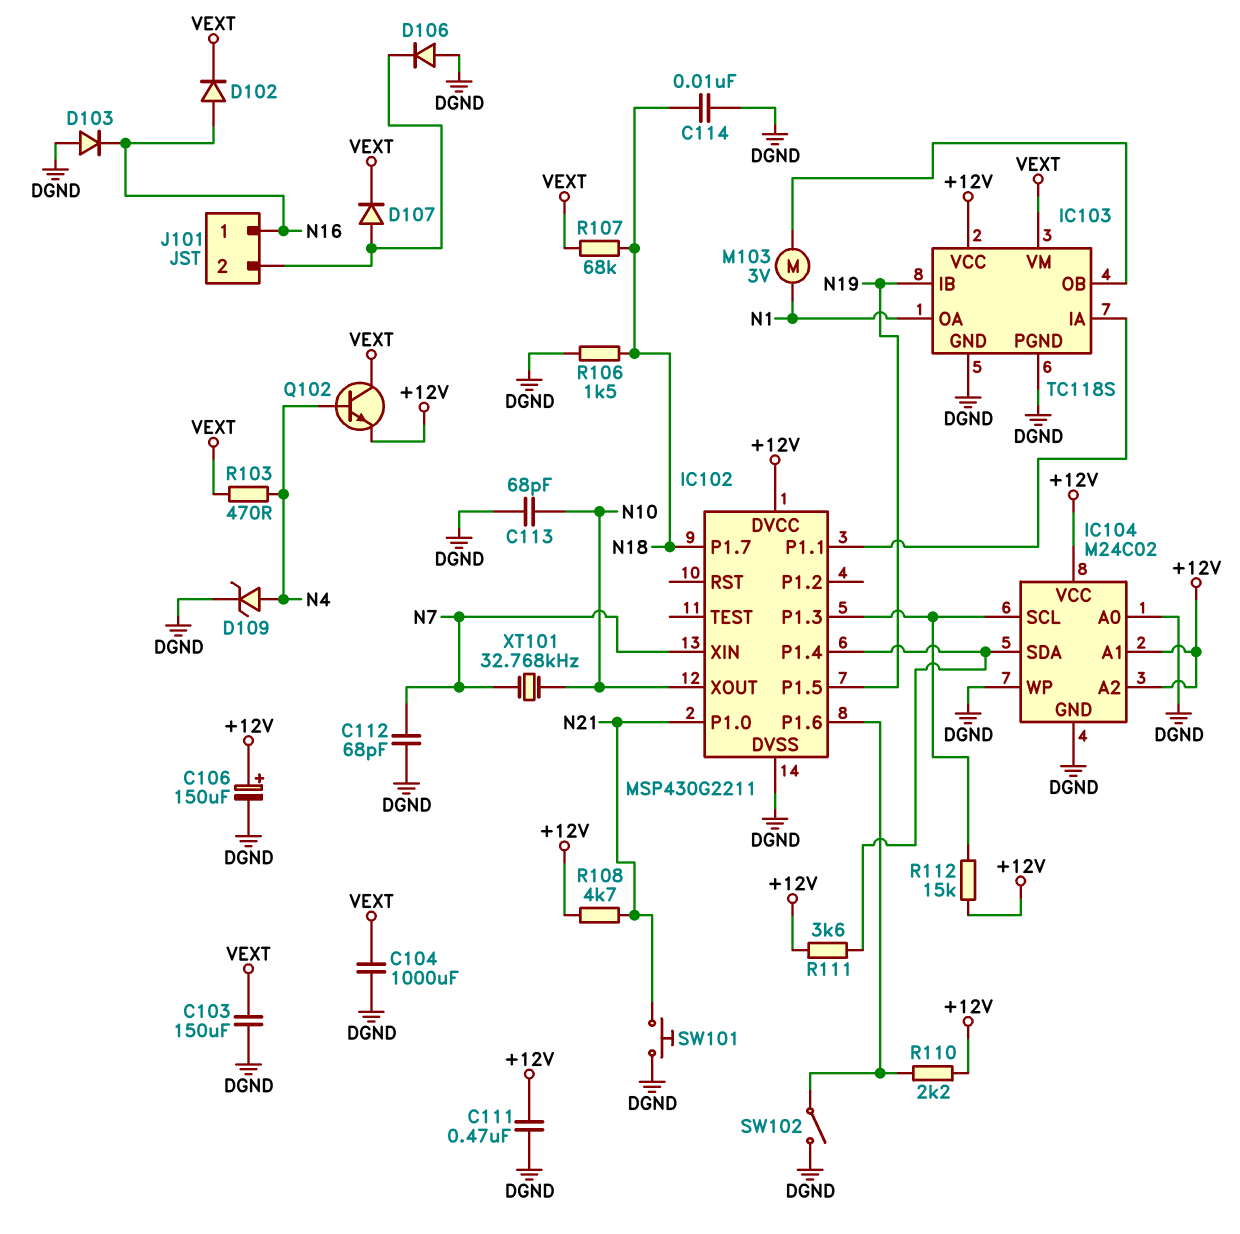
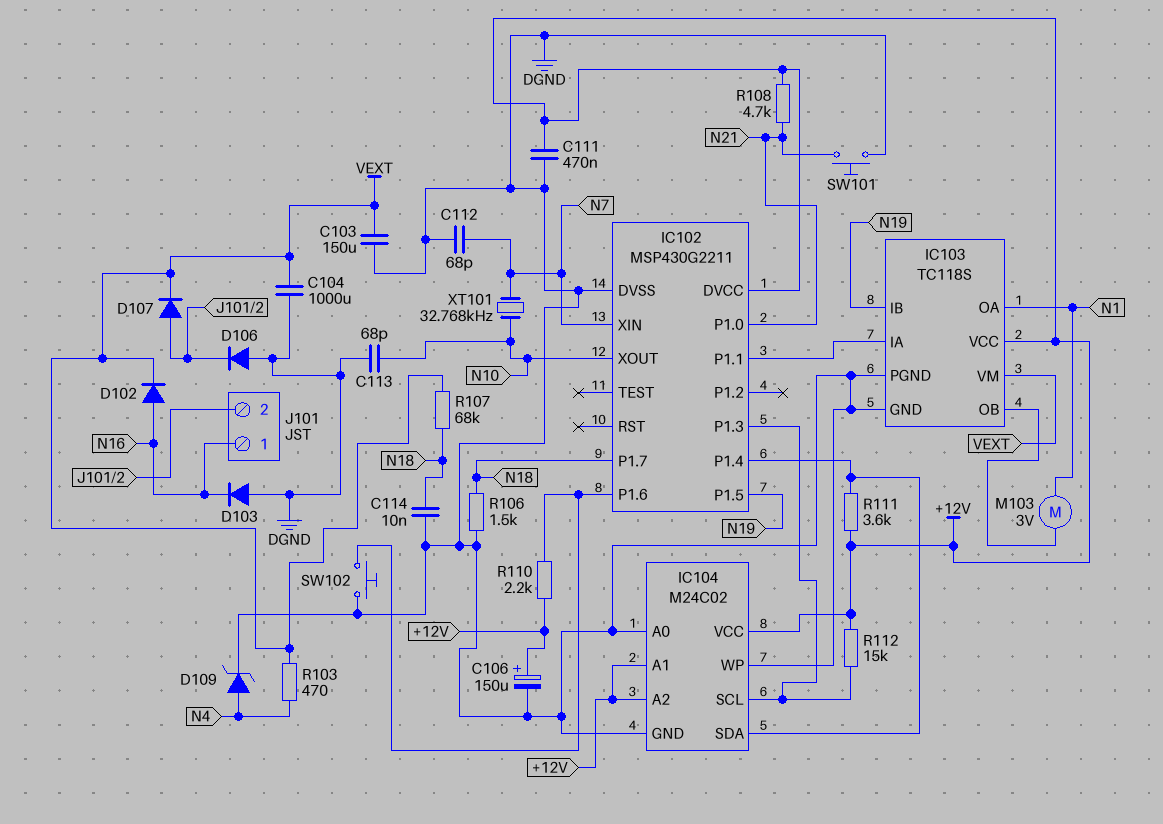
Q102: NPN (B N4, C VEXT, E +12V) -> none
SW102: switch (DGND, IC102/P1.6) -> button (DGND, IC102/P1.6)

